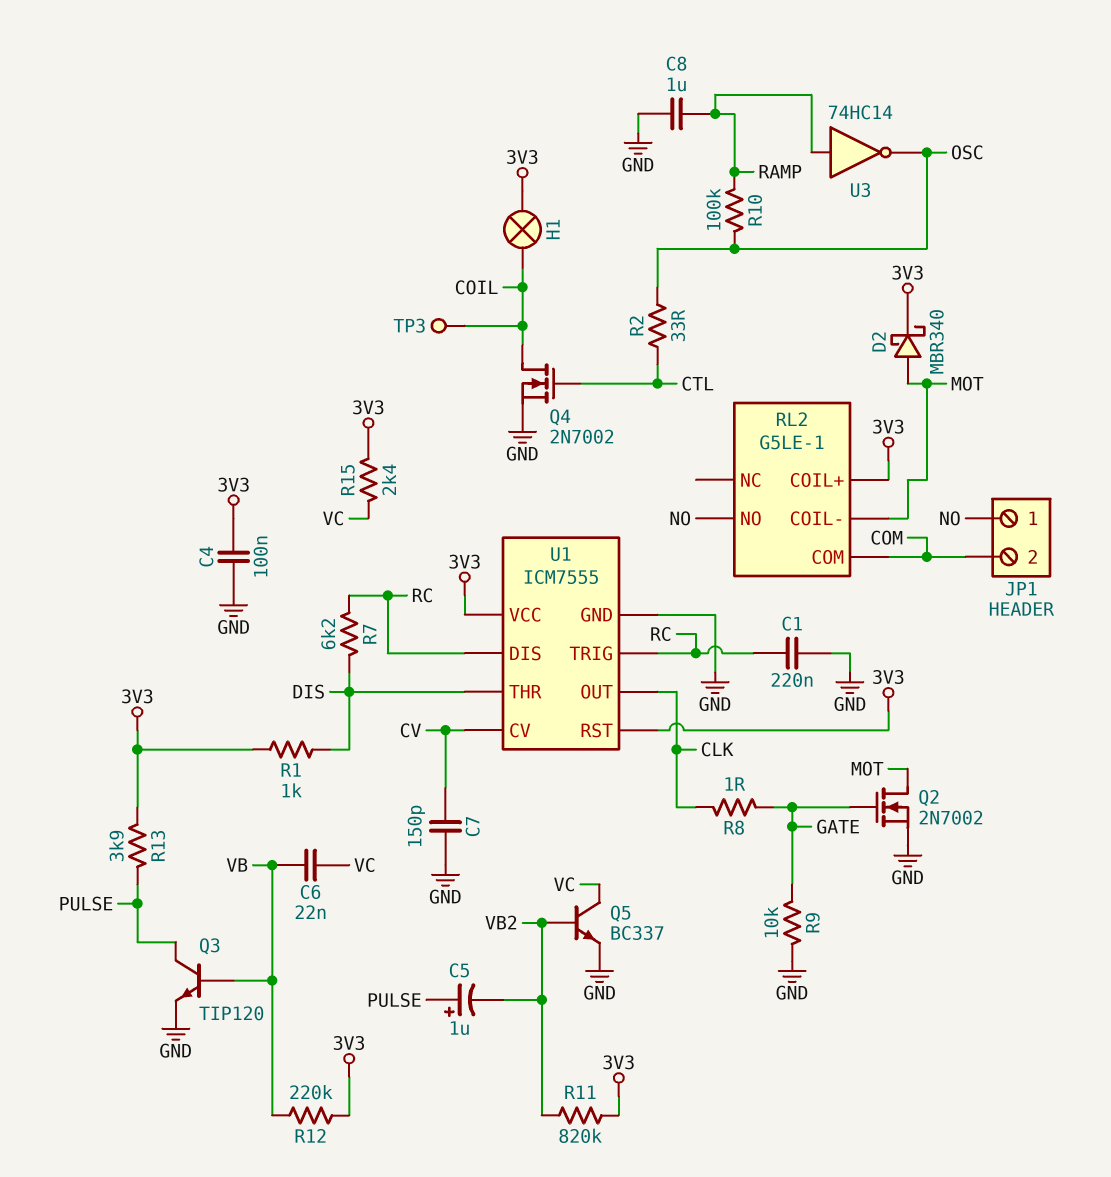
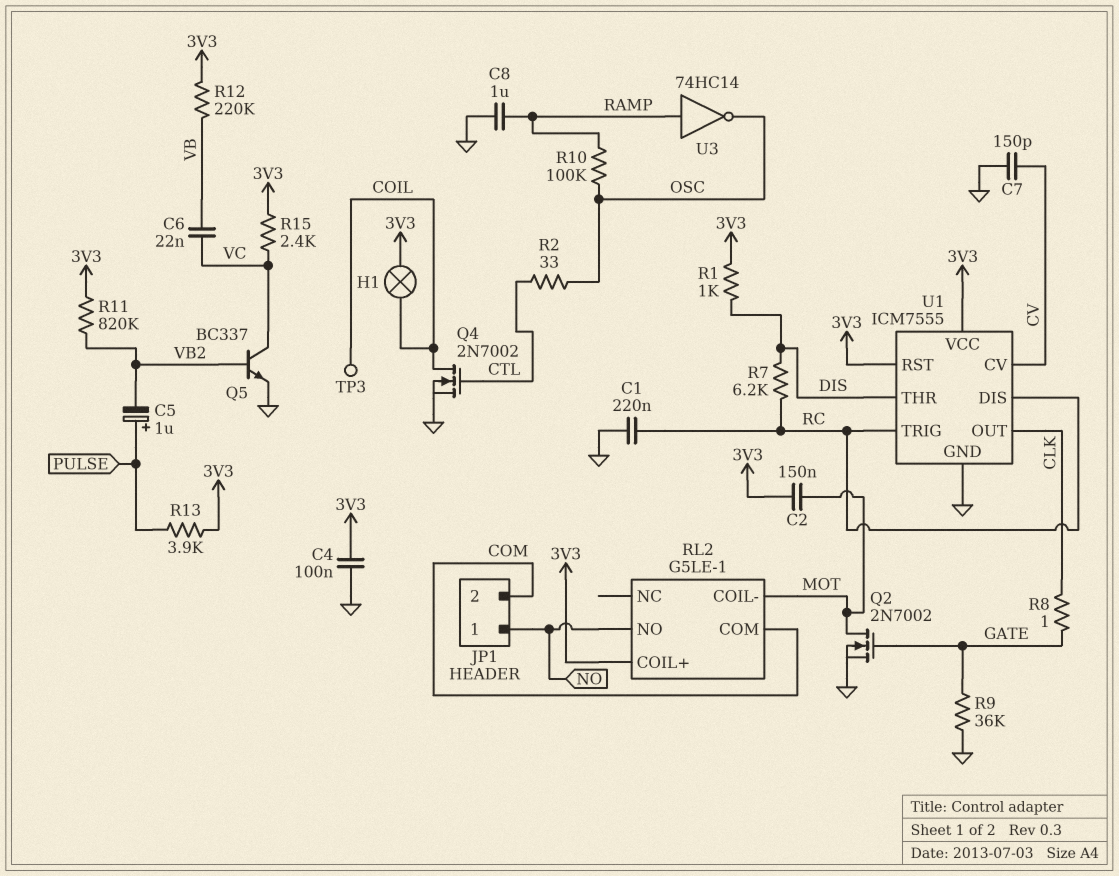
C2: none -> 150nF (3V3, MOT)
D2: schottky MBR340 (A MOT, K 3V3) -> none
Q3: NPN TIP120 (B VB, C PULSE, E GND) -> none
R9: 10k (GATE, GND) -> 36k (GATE, GND)

